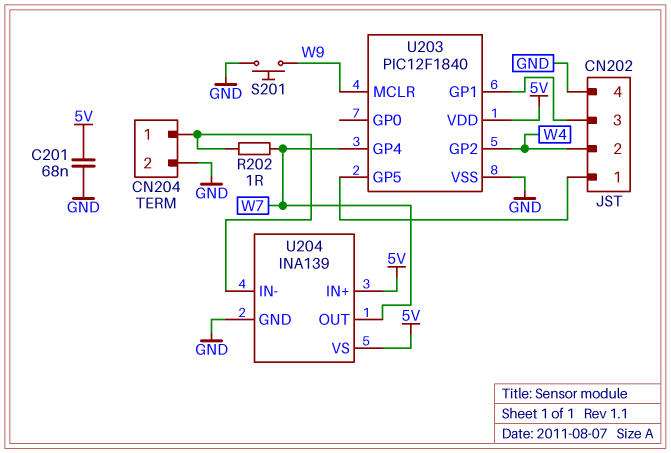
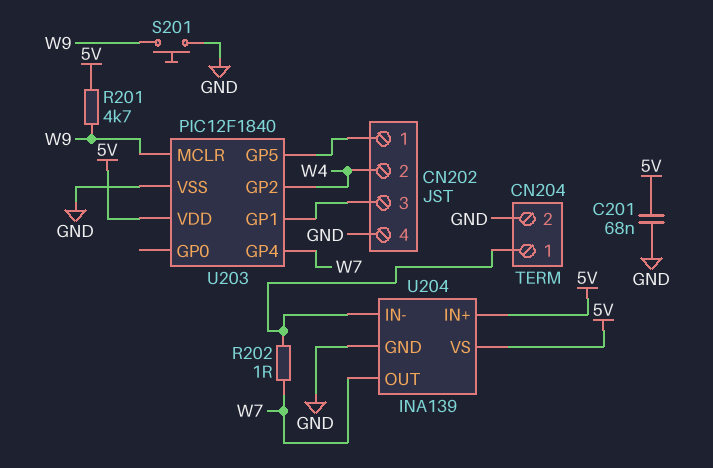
R201: none -> 4.7k (5V, W9)

